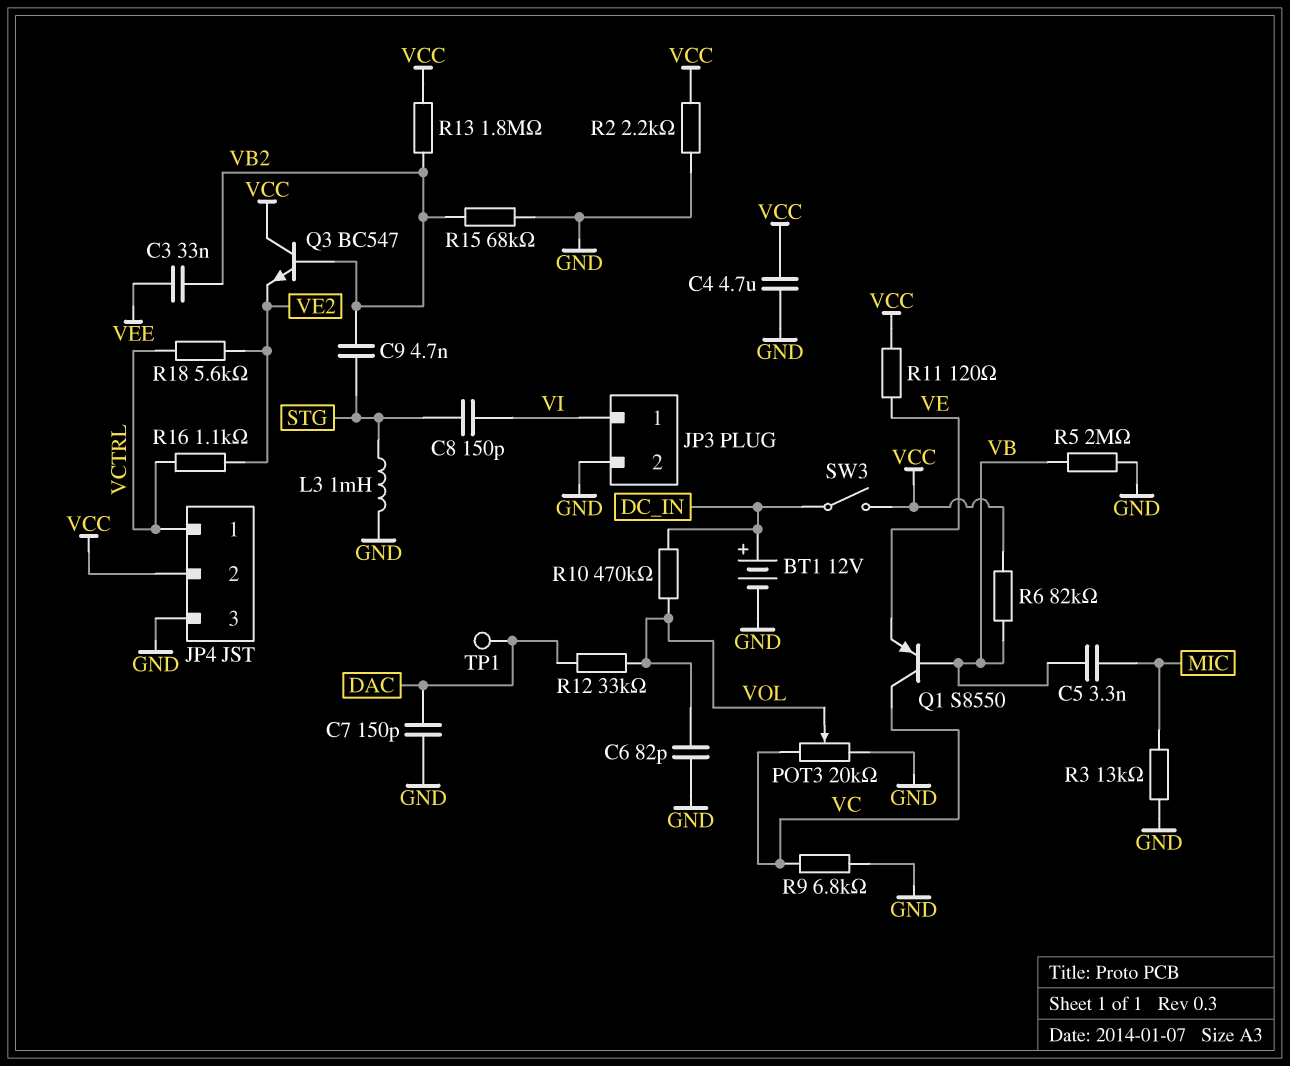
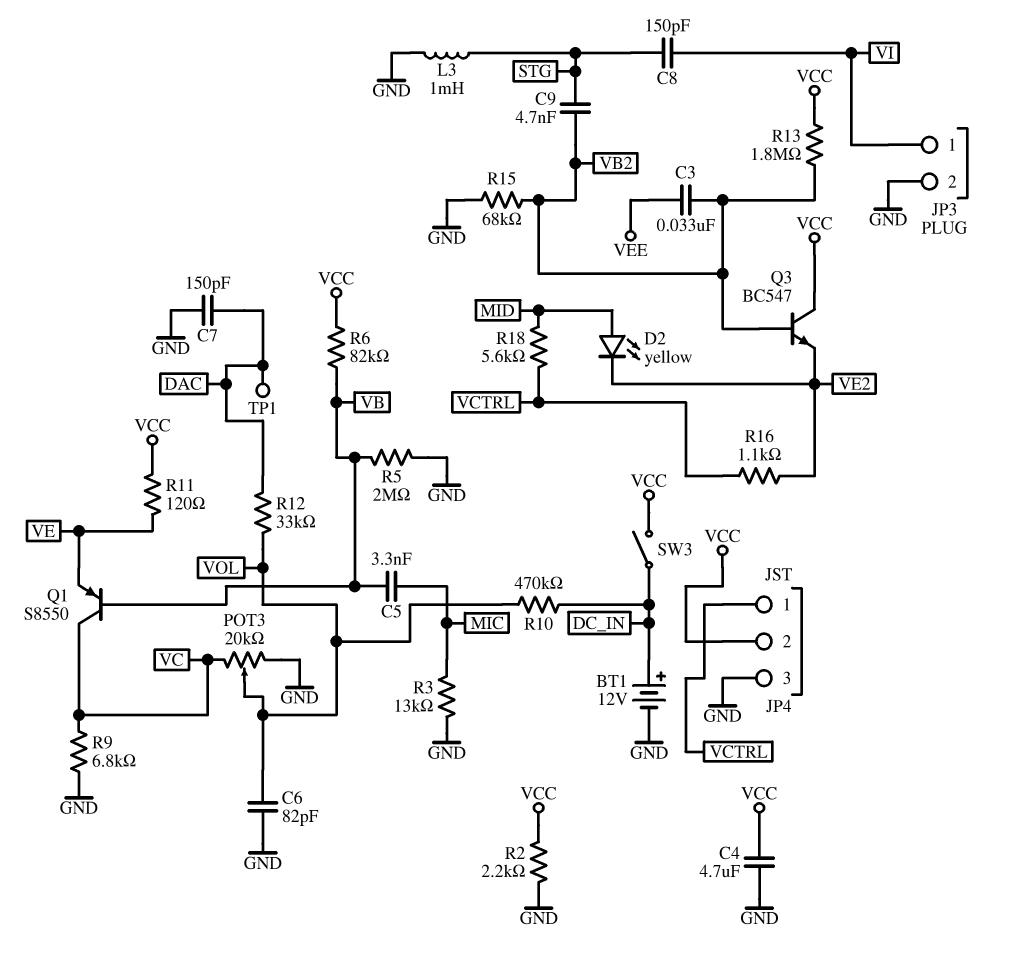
D2: none -> LED yellow (A MID, K VE2)
R18: 5.6k (VCTRL, VE2) -> 5.6k (MID, VCTRL)

